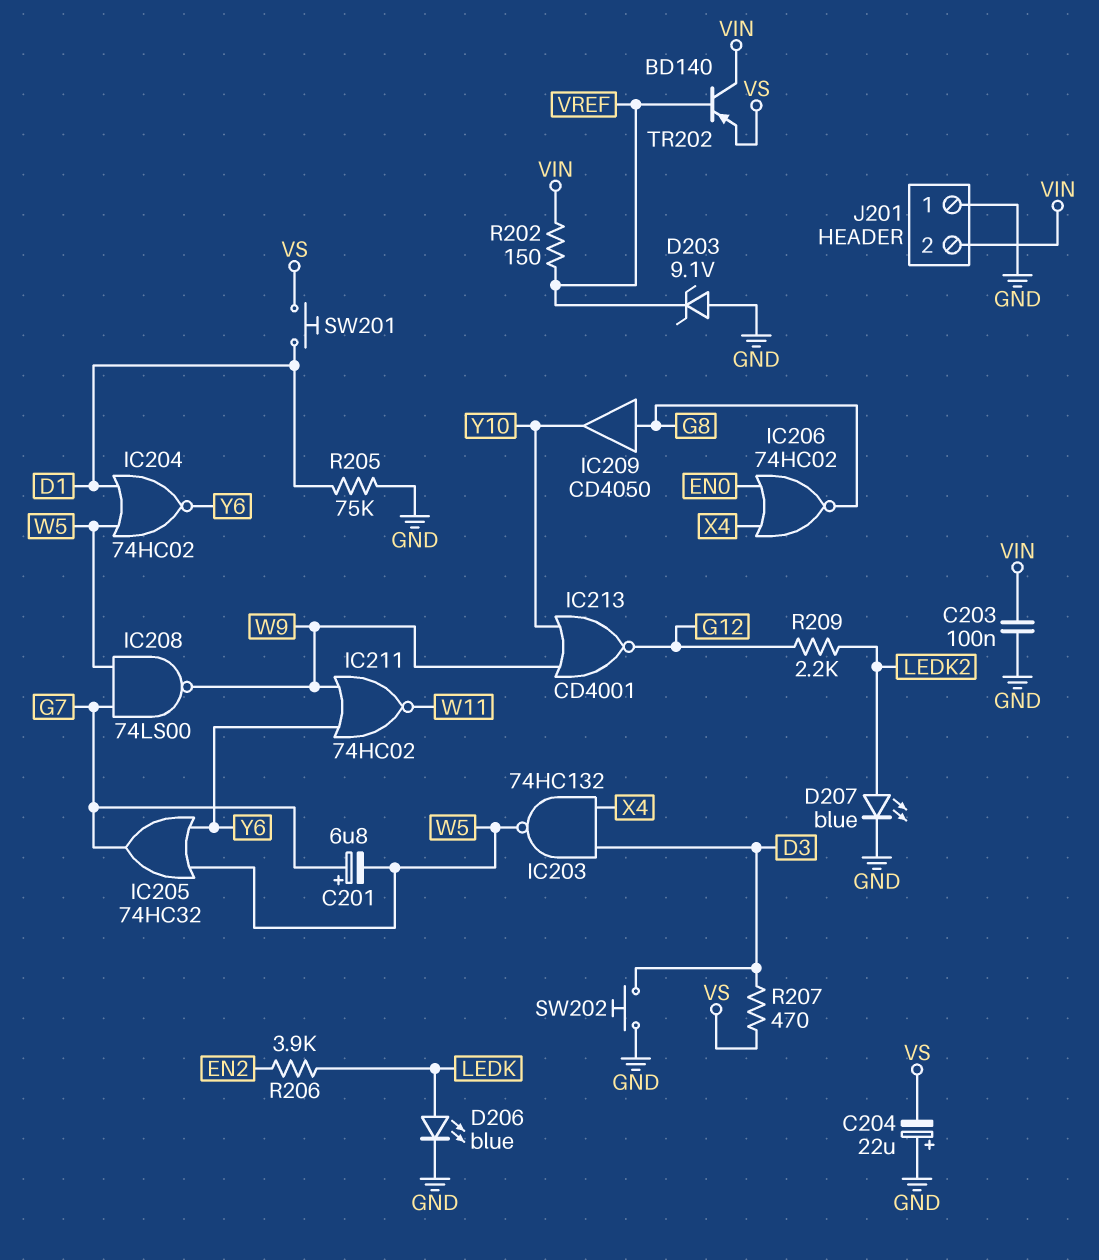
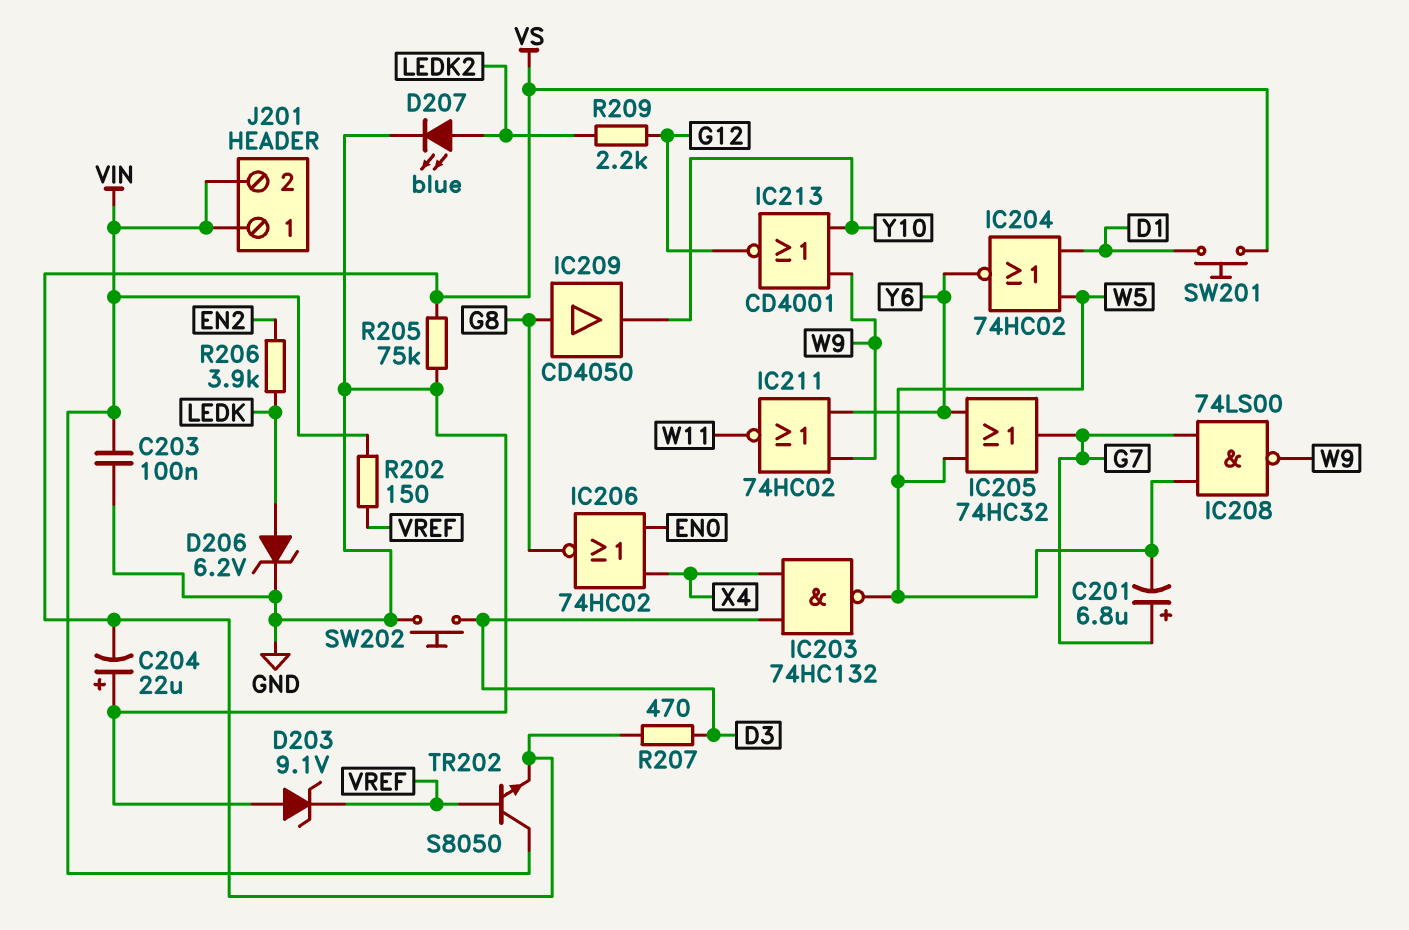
D206: LED blue (A LEDK, K GND) -> zener 6.2V (A LEDK, K GND)
J201 pin 1: GND -> VIN
R205: 75k (D1, GND) -> 75k (GND, VS)
TR202: PNP BD140 (B VREF, C VIN, E VS) -> NPN S8050 (B VREF, C VIN, E VS)

